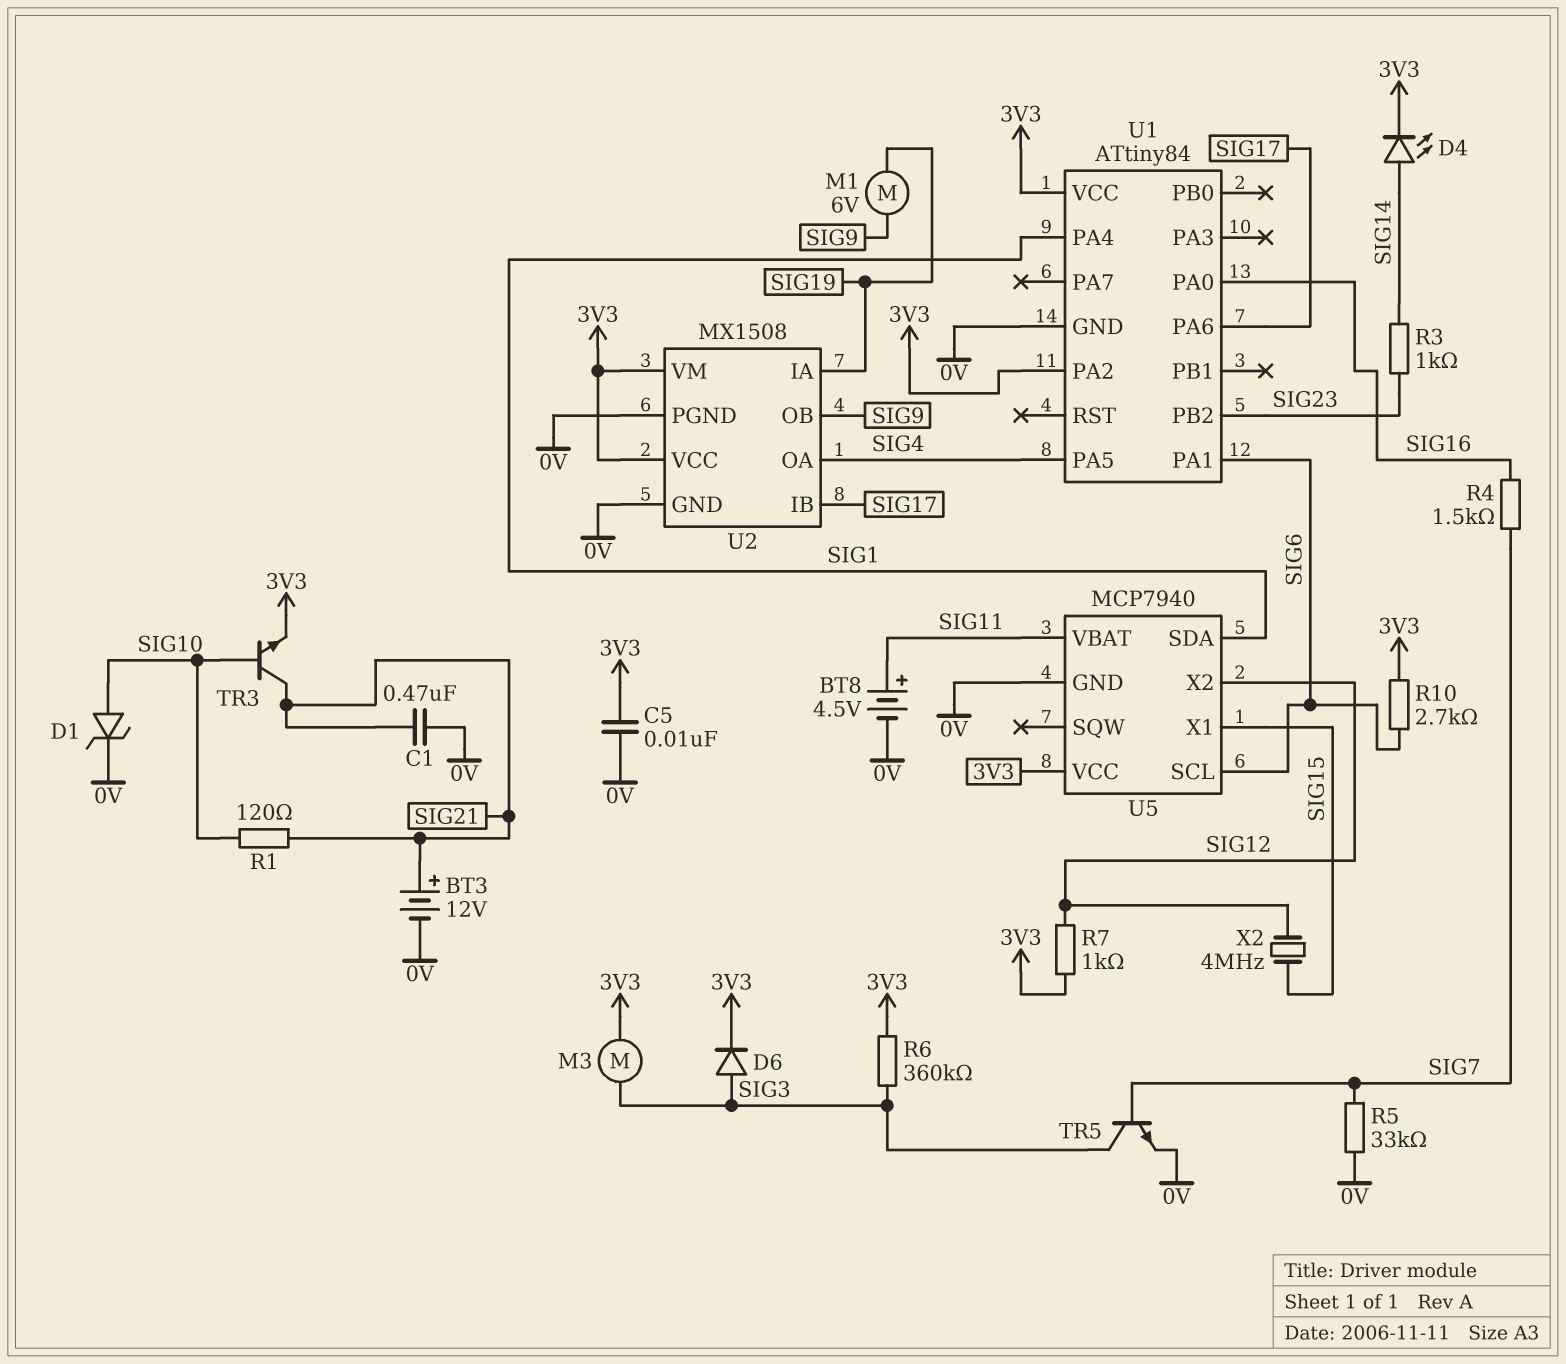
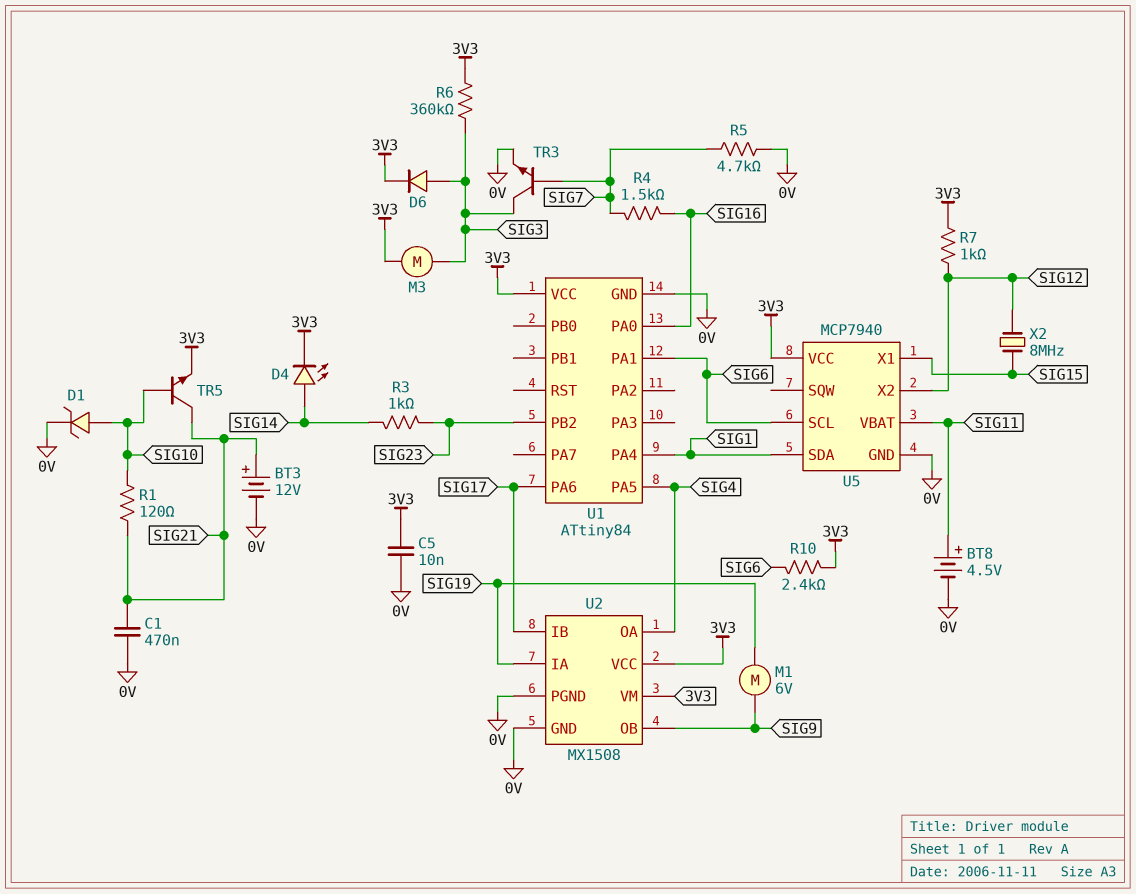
R5: 33k (0V, SIG7) -> 4.7k (0V, SIG7)
R10: 2.7k (3V3, SIG6) -> 2.4k (3V3, SIG6)
TR3: NPN (B SIG10, C SIG21, E 3V3) -> NPN (B SIG7, C SIG3, E 0V)
TR5: NPN (B SIG7, C SIG3, E 0V) -> NPN (B SIG10, C SIG21, E 3V3)
U1 pin PA2: 3V3 -> none
X2: 4MHz (SIG12, SIG15) -> 8MHz (SIG12, SIG15)

